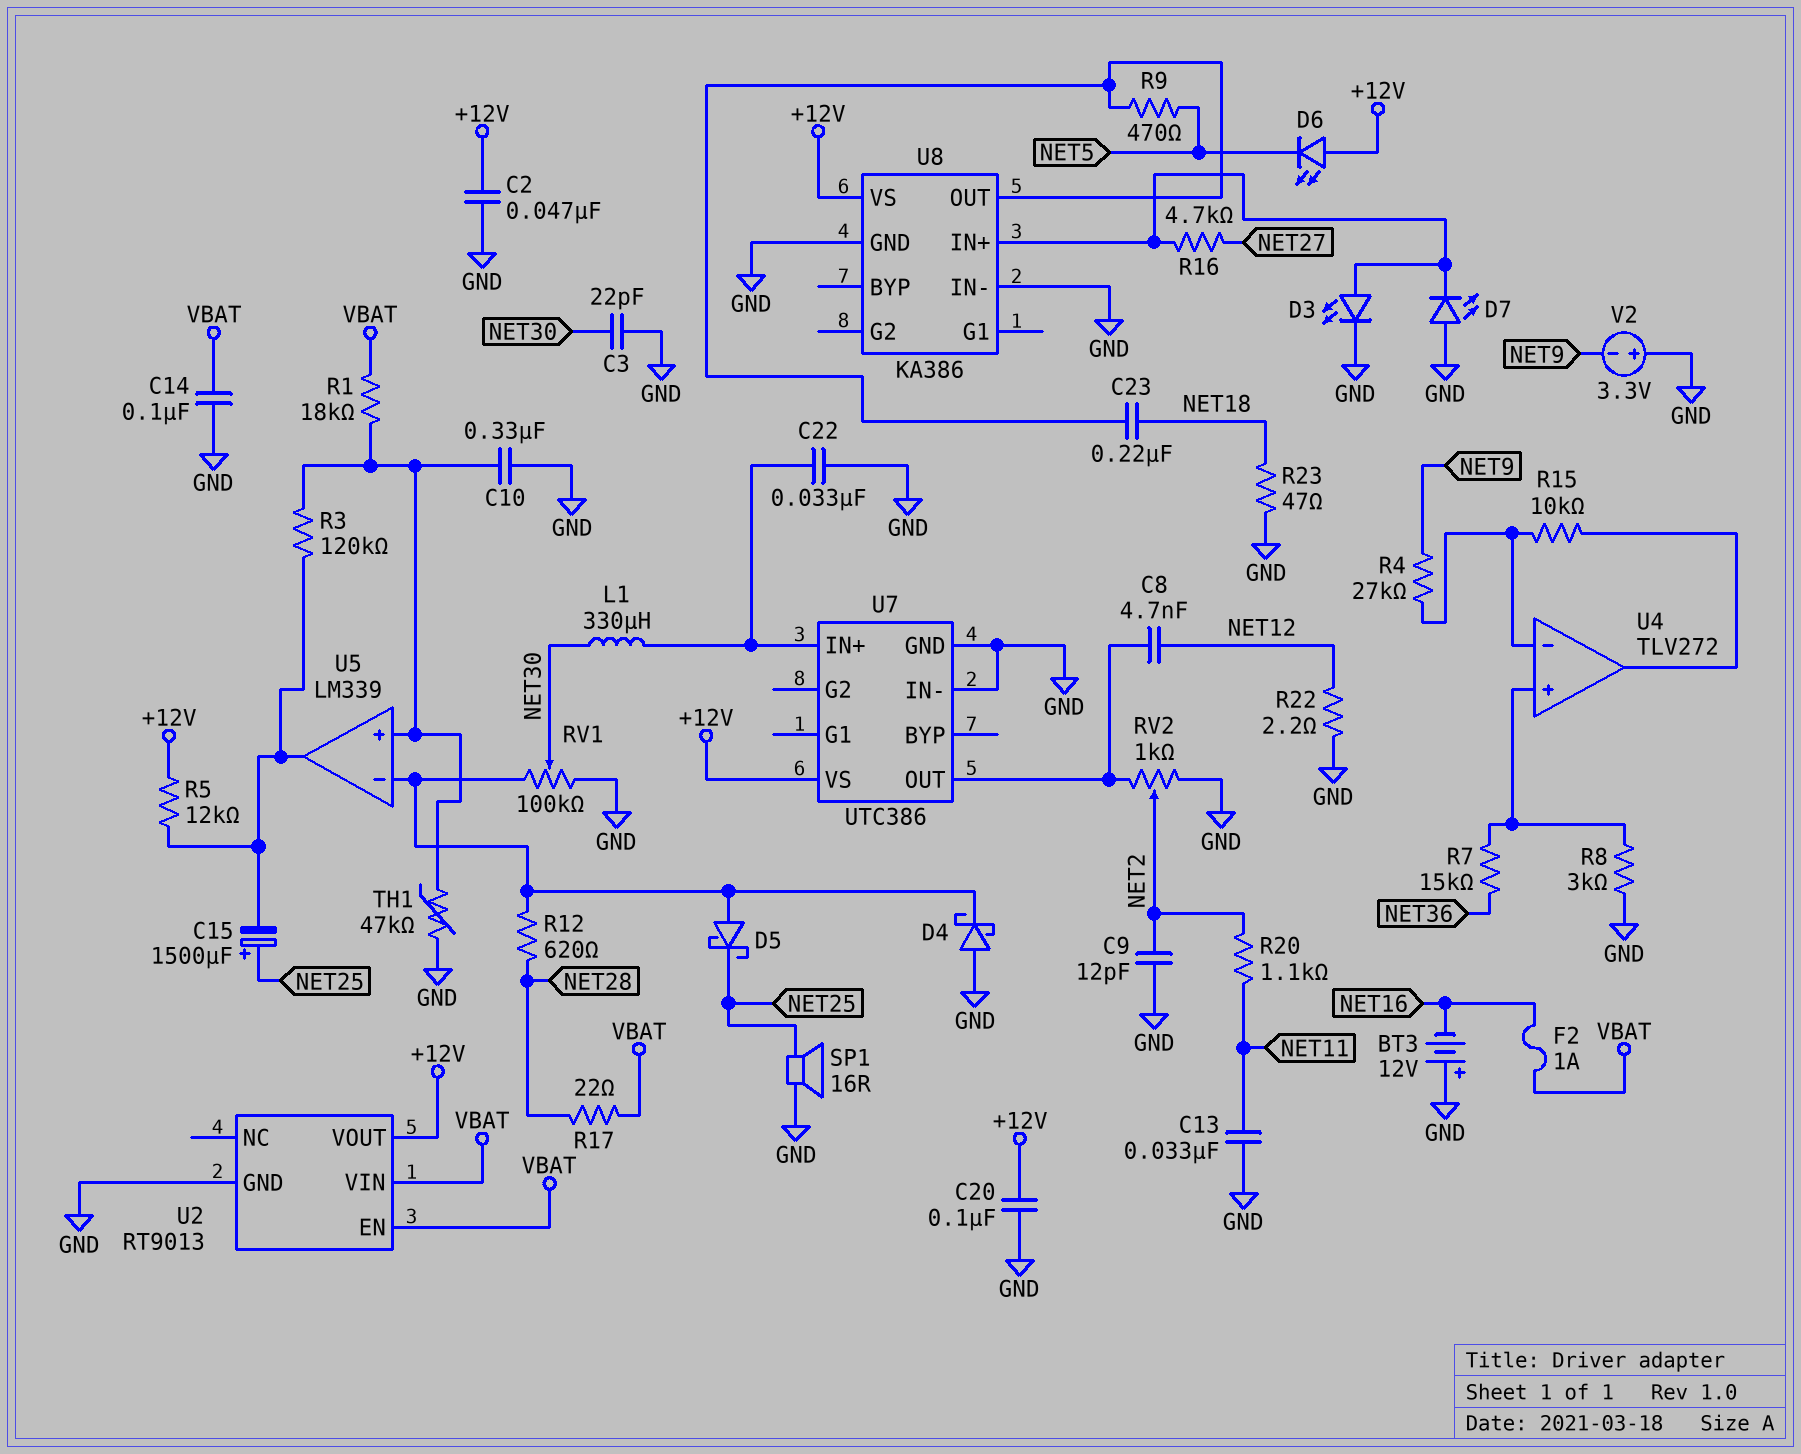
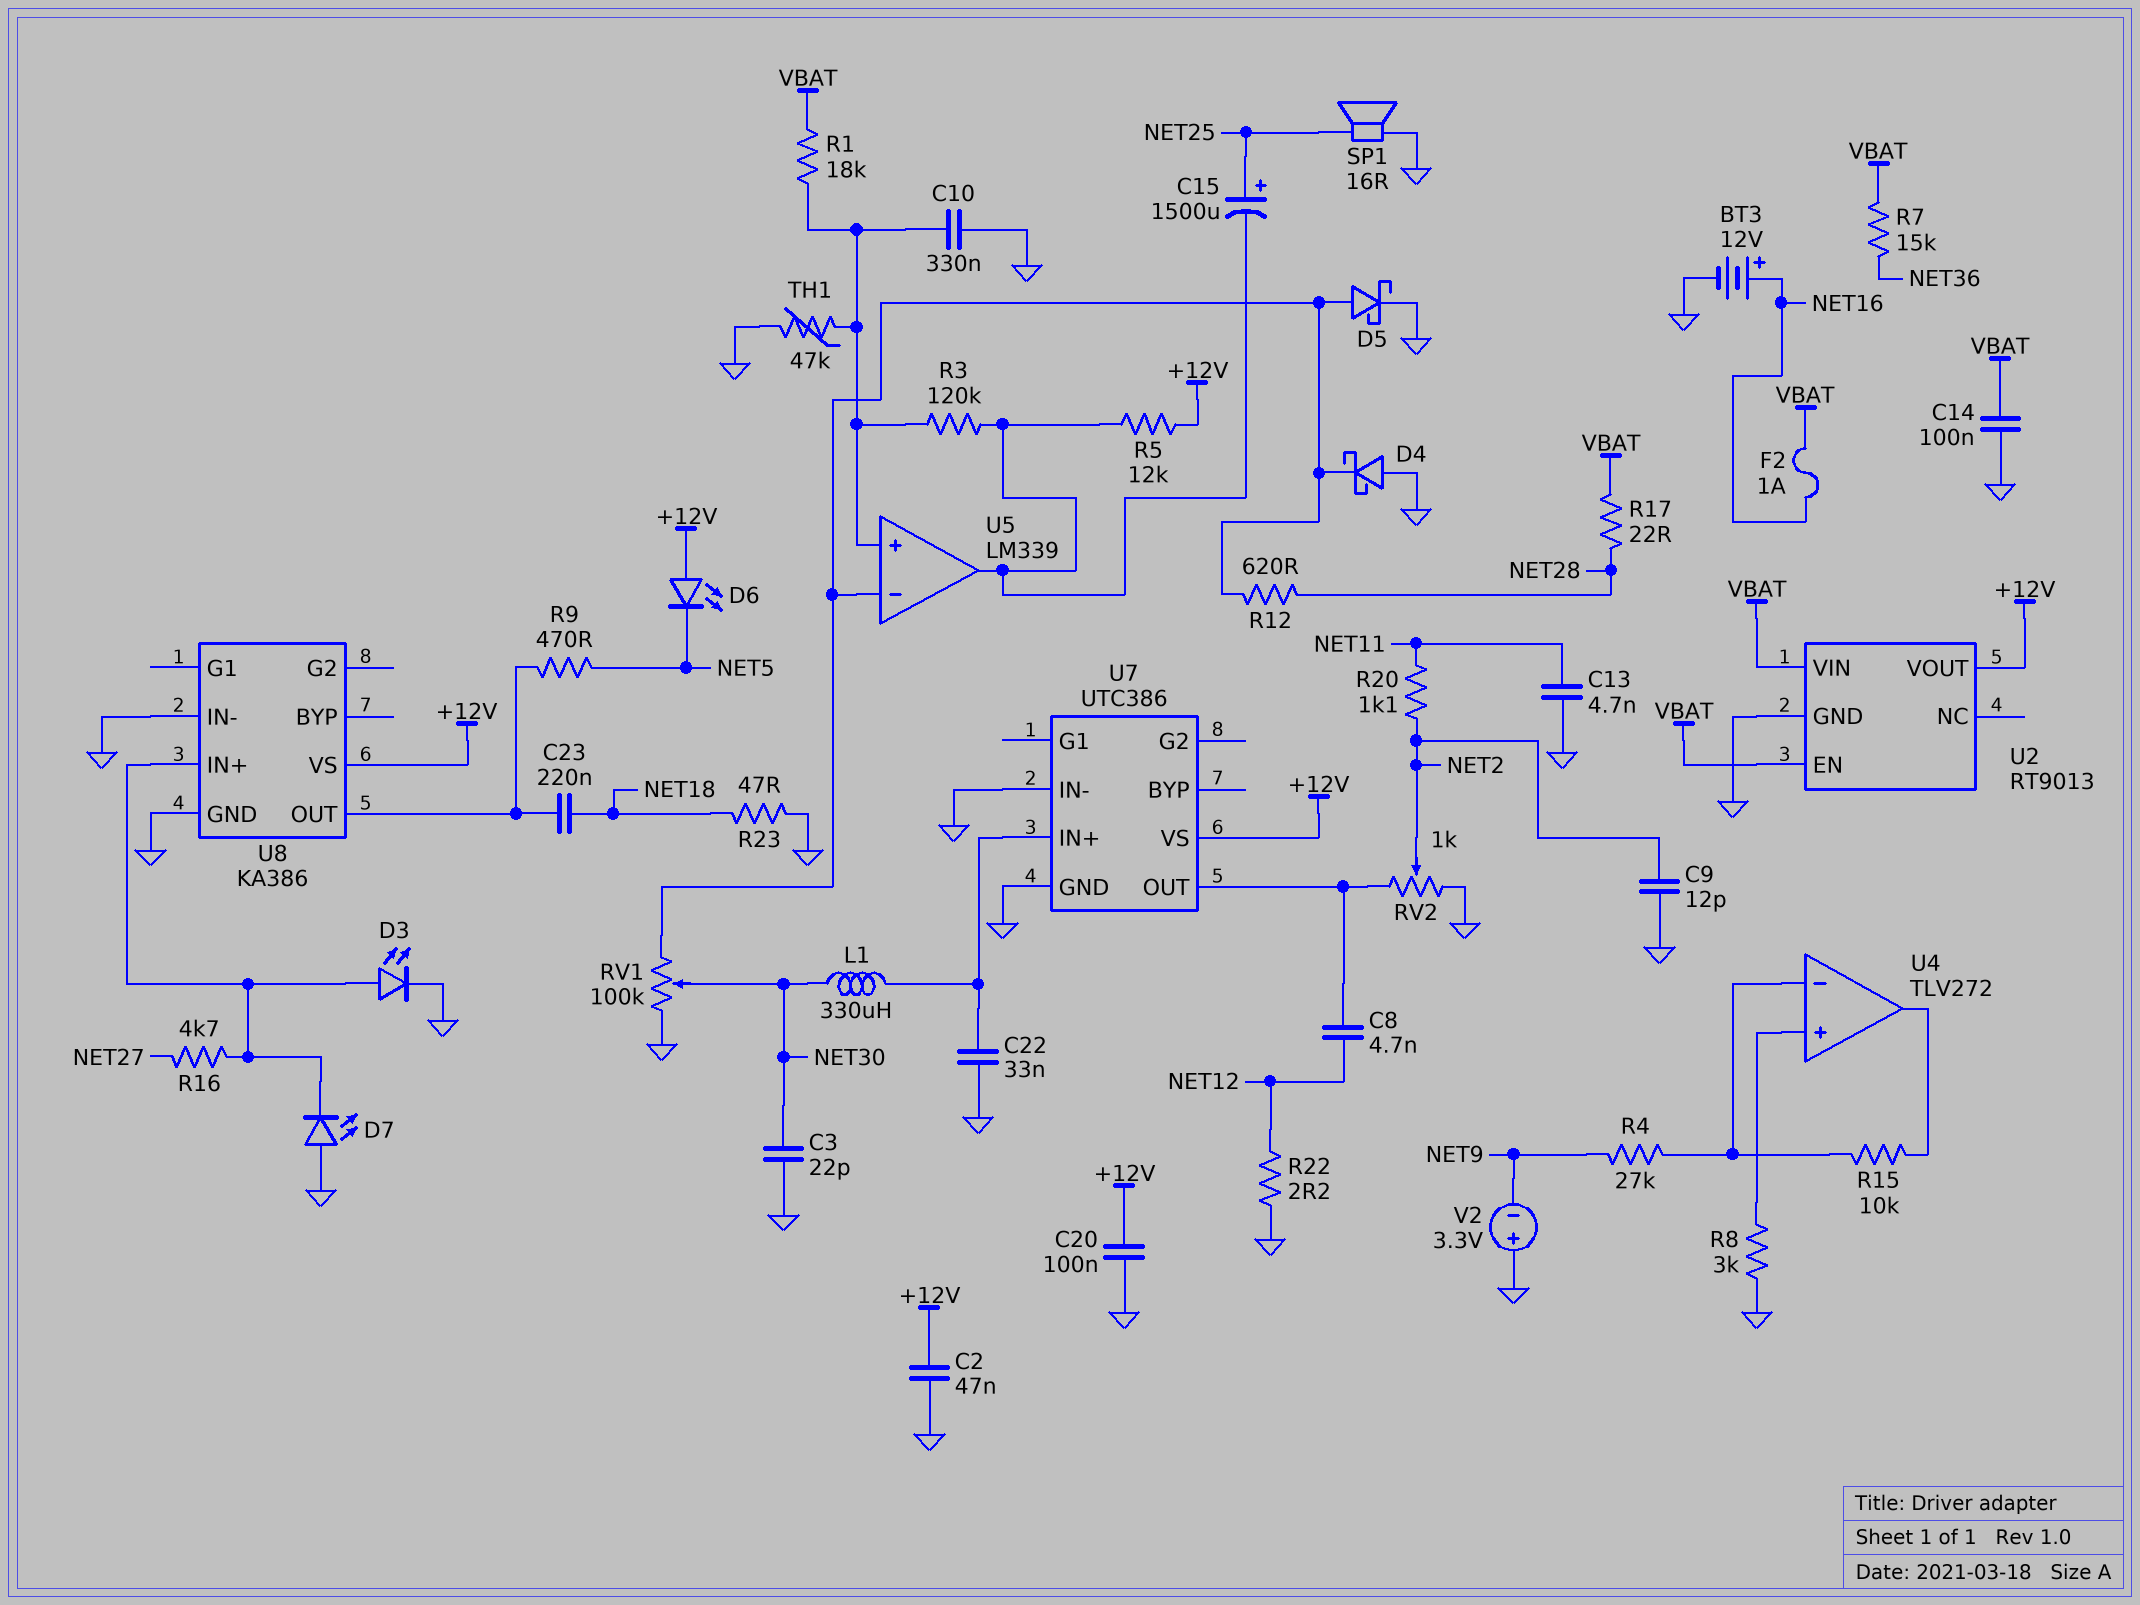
BT3: 12V (plus GND, minus NET16) -> 12V (plus NET16, minus GND)
C13: 33nF (GND, NET11) -> 4.7nF (GND, NET11)
D5: schottky (A U5/in-, K NET25) -> schottky (A U5/in-, K GND)
R7: 15k (NET36, U4/in+) -> 15k (NET36, VBAT)

